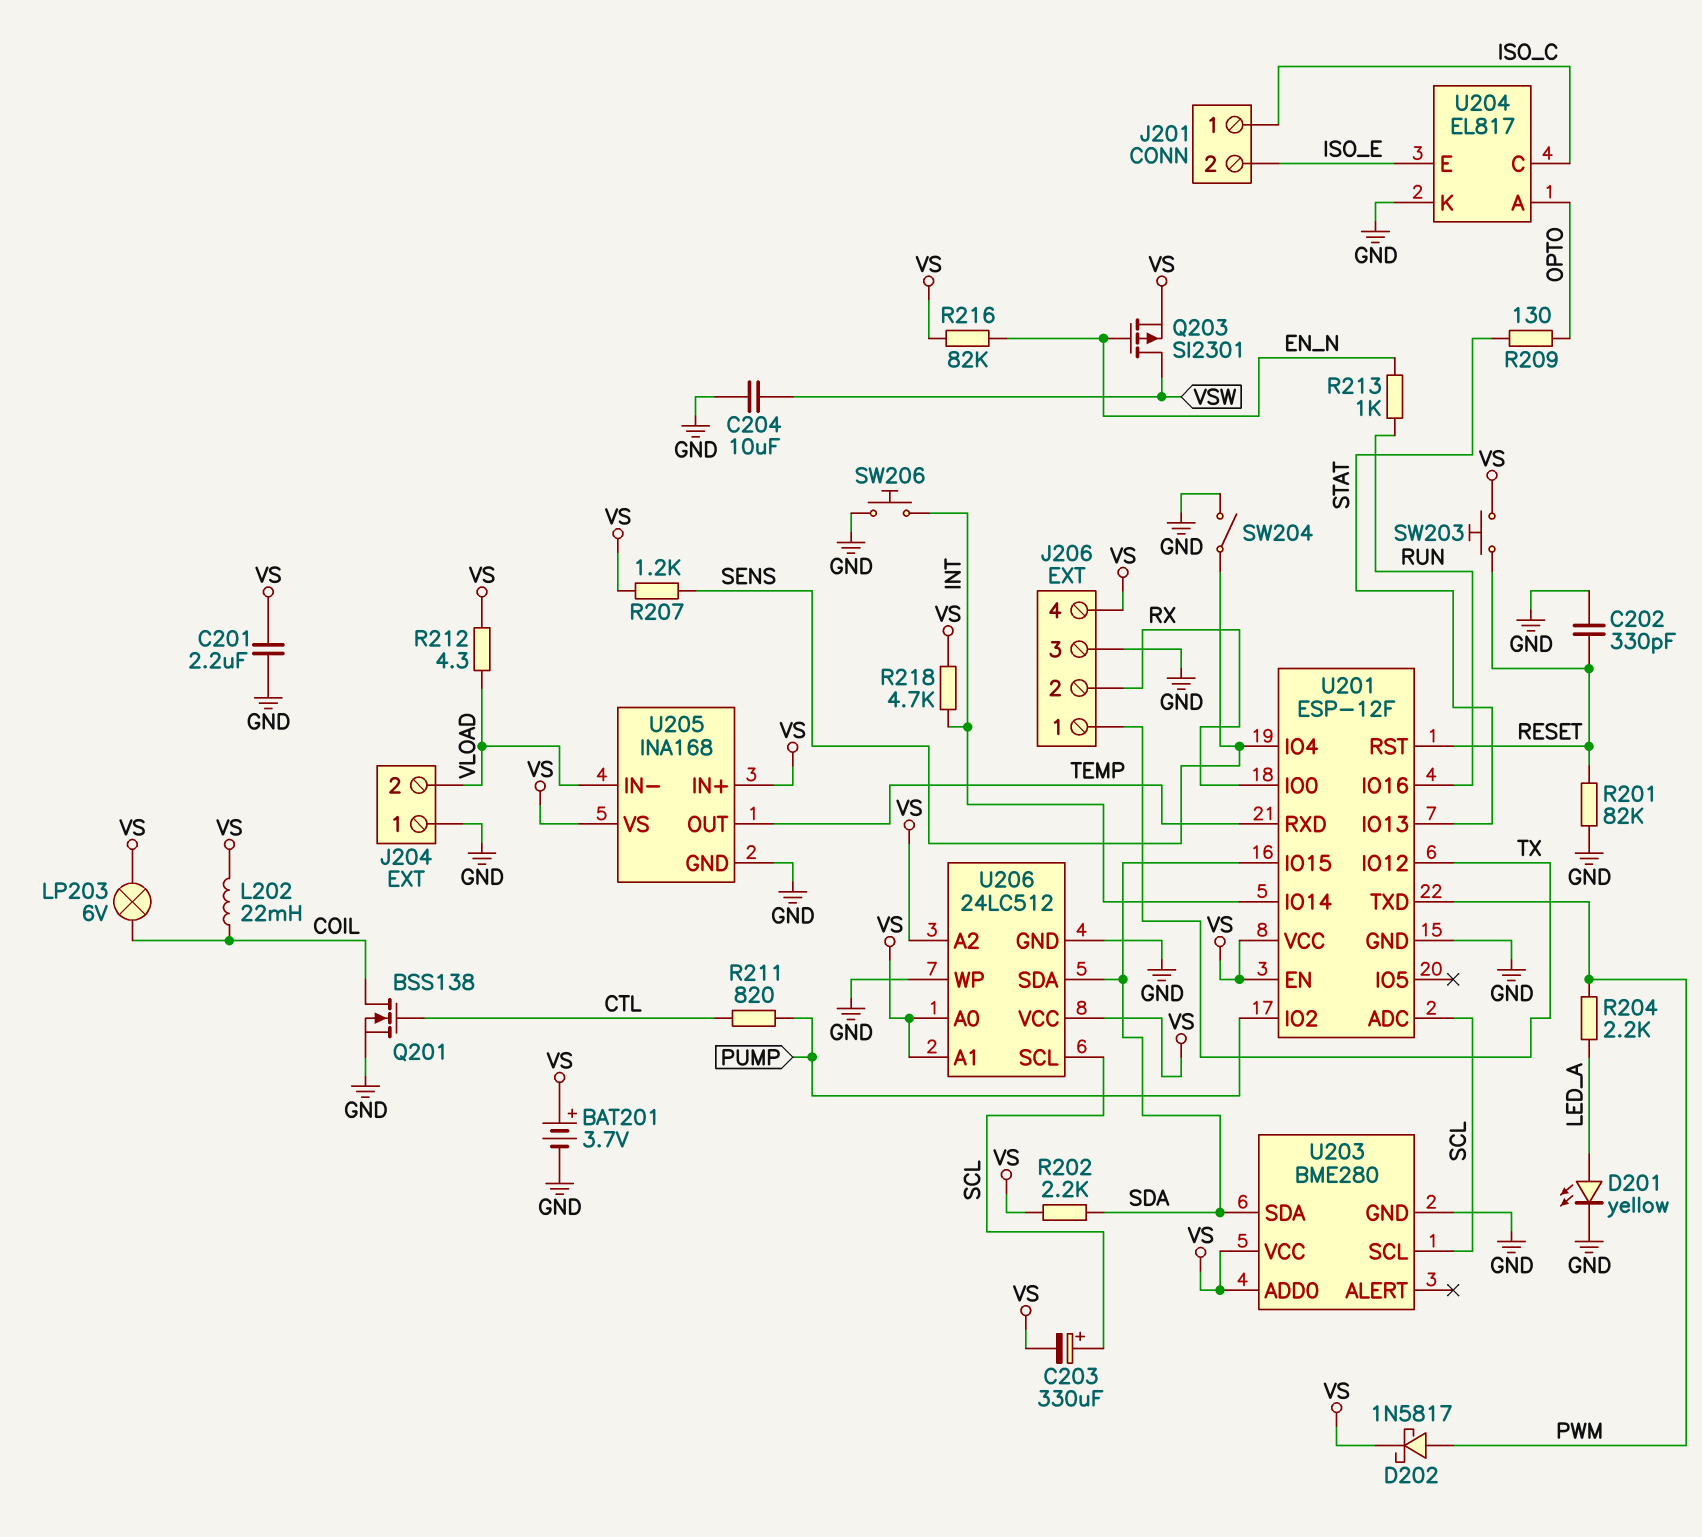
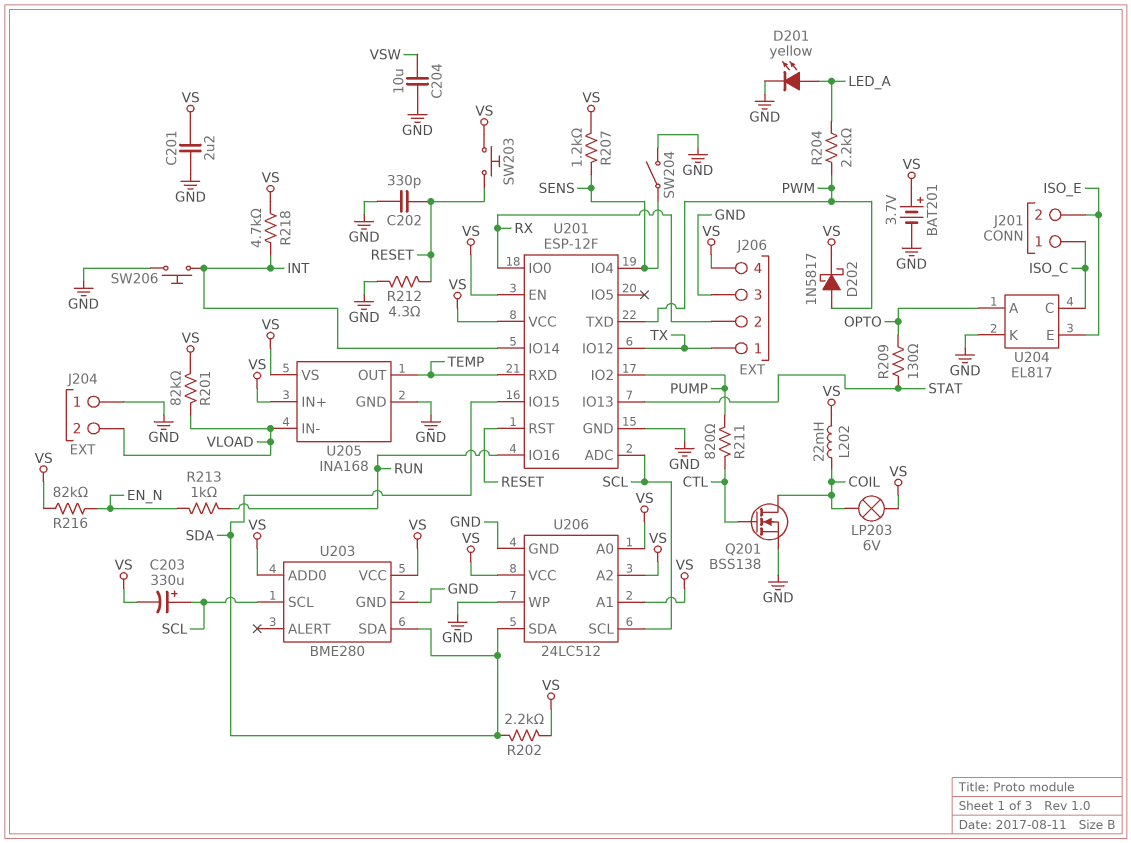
Q203: PMOS SI2301 (G EN_N, D VSW, S VS) -> none
R201: 82k (GND, RESET) -> 82k (VLOAD, VS)
R212: 4.3 (VLOAD, VS) -> 4.3 (GND, RESET)

